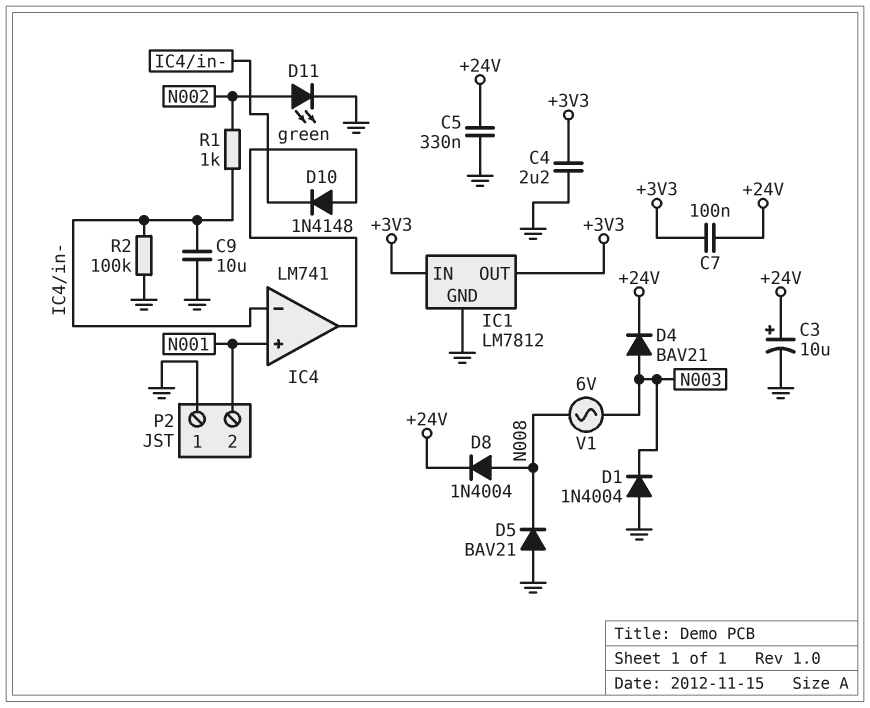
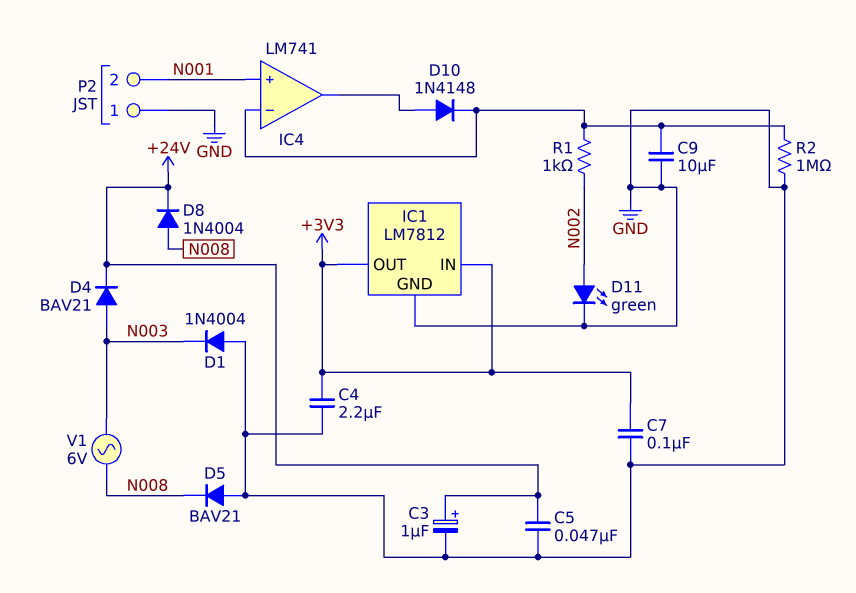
C3: 10uF (plus +24V, minus GND) -> 1uF (plus +24V, minus GND)
C5: 330nF (+24V, GND) -> 47nF (+24V, GND)
C7: 100nF (+3V3, +24V) -> 100nF (+3V3, GND)
R2: 100k (GND, IC4/in-) -> 1M (GND, IC4/in-)

